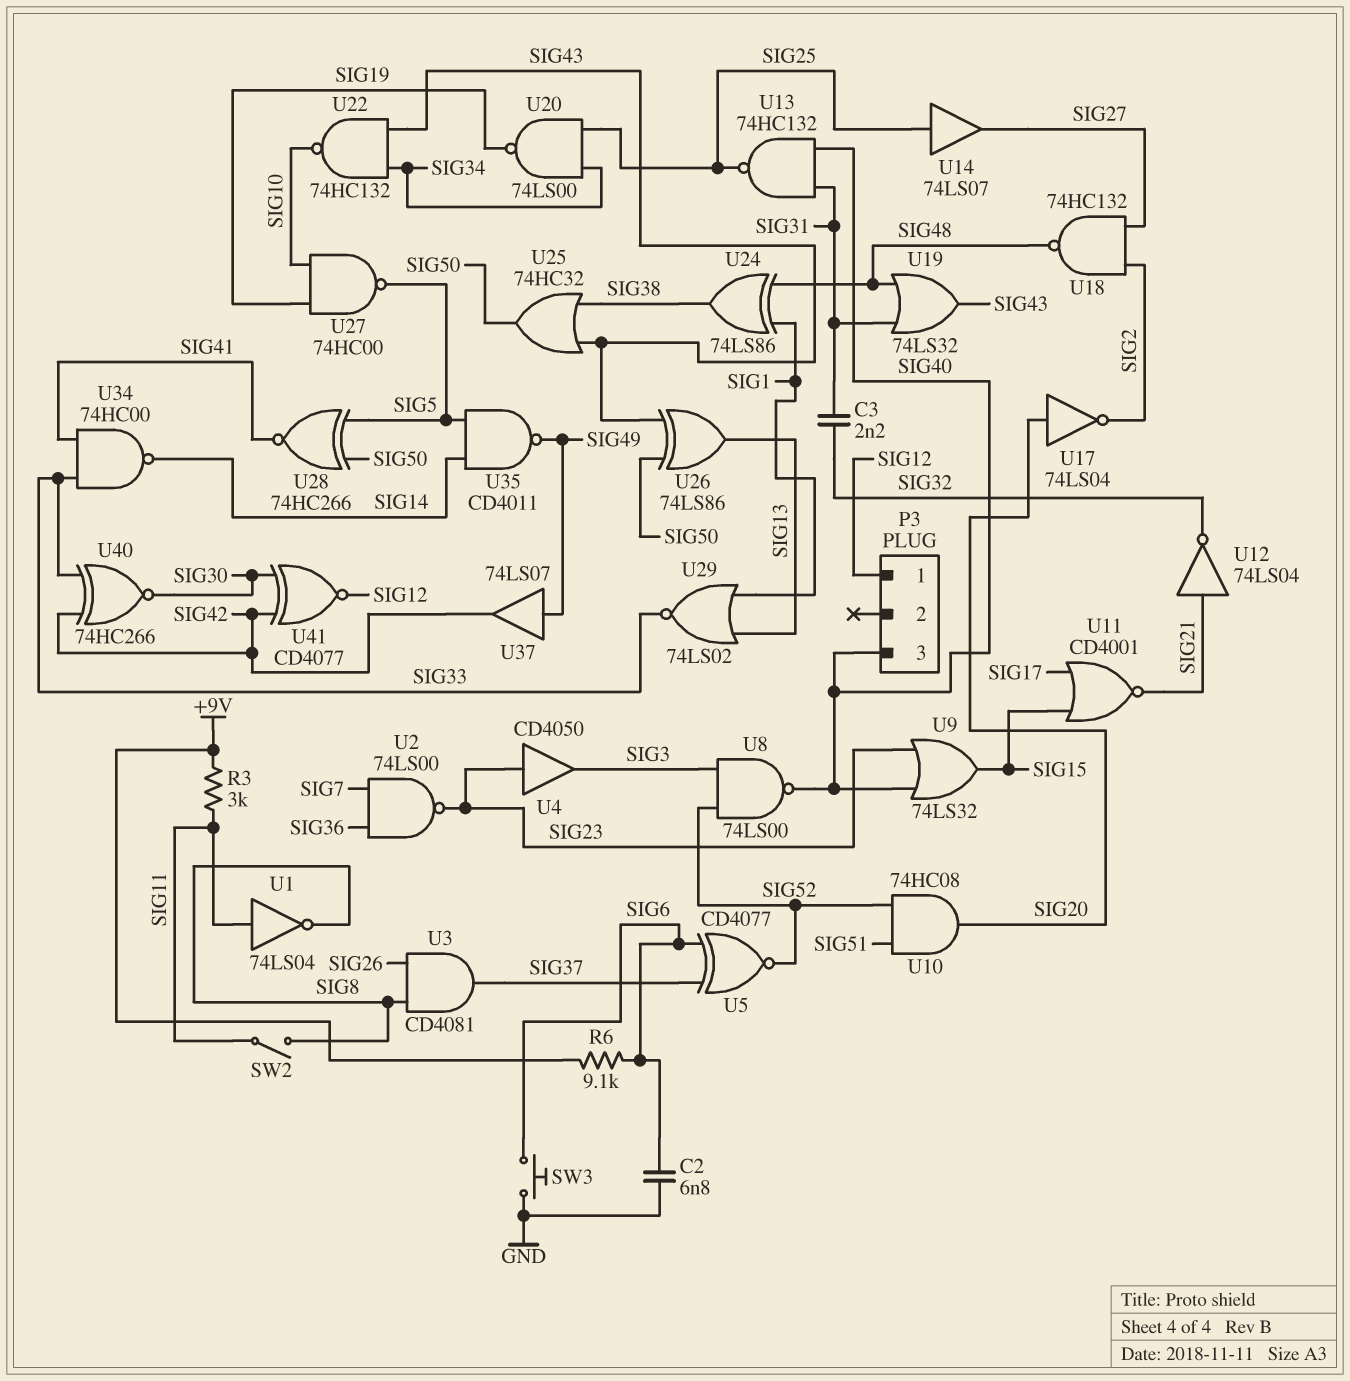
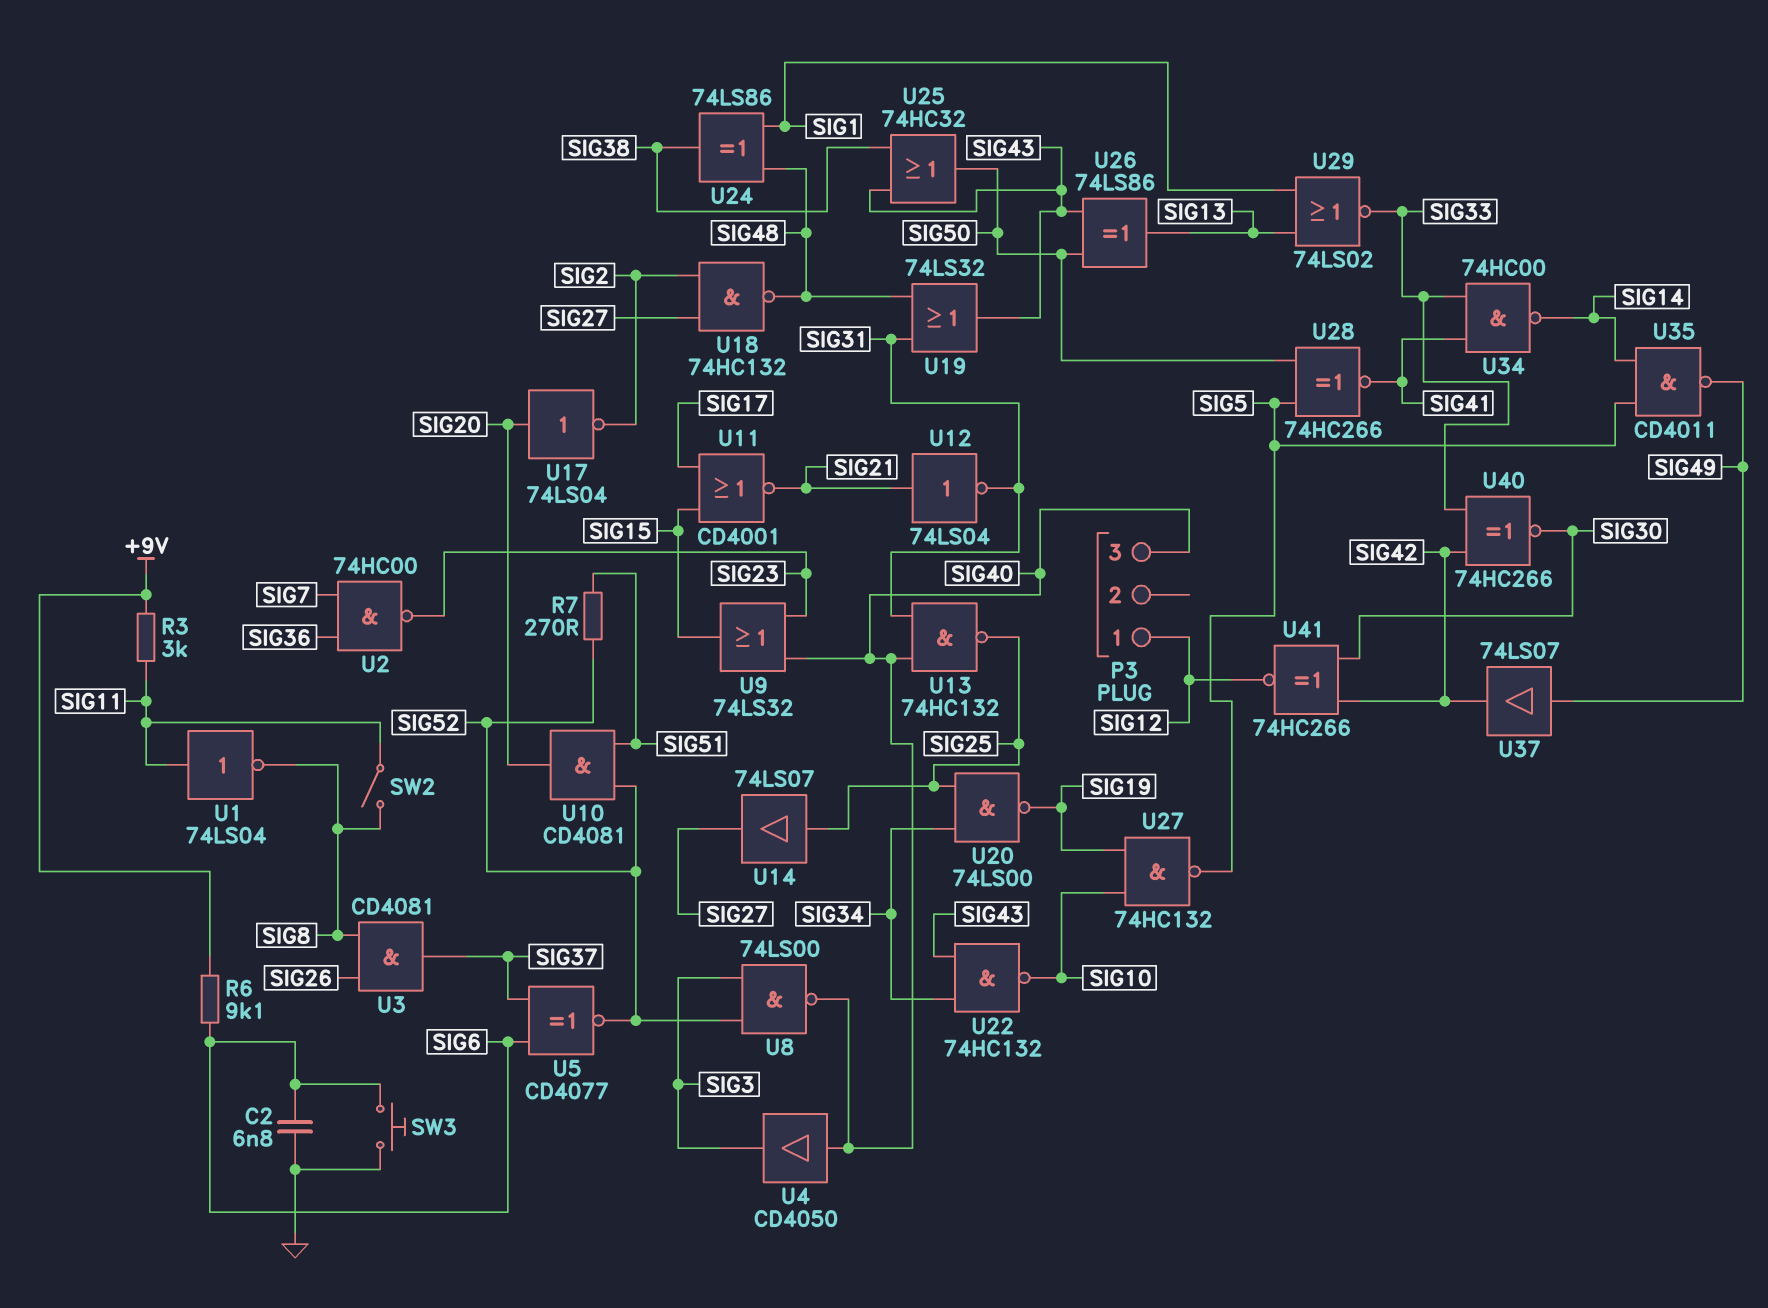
C3: 2.2nF (SIG31, SIG32) -> none
R7: none -> 270 (SIG51, SIG52)
U2: NAND 74LS00 (in SIG7, in SIG36, out SIG23) -> NAND 74HC00 (in SIG7, in SIG36, out SIG23)
U4: buffer CD4050 (in SIG23, out SIG3) -> buffer CD4050 (in SIG40, out SIG3)
U10: AND 74HC08 (in SIG51, in SIG52, out SIG20) -> AND CD4081 (in SIG51, in SIG52, out SIG20)
U12: NOT 74LS04 (in SIG21, out SIG32) -> NOT 74LS04 (in SIG21, out SIG31)
U27: NAND 74HC00 (in SIG10, in SIG19, out SIG5) -> NAND 74HC132 (in SIG10, in SIG19, out SIG5)
U41: XNOR CD4077 (in SIG30, in SIG42, out SIG12) -> XNOR 74HC266 (in SIG30, in SIG42, out SIG12)

